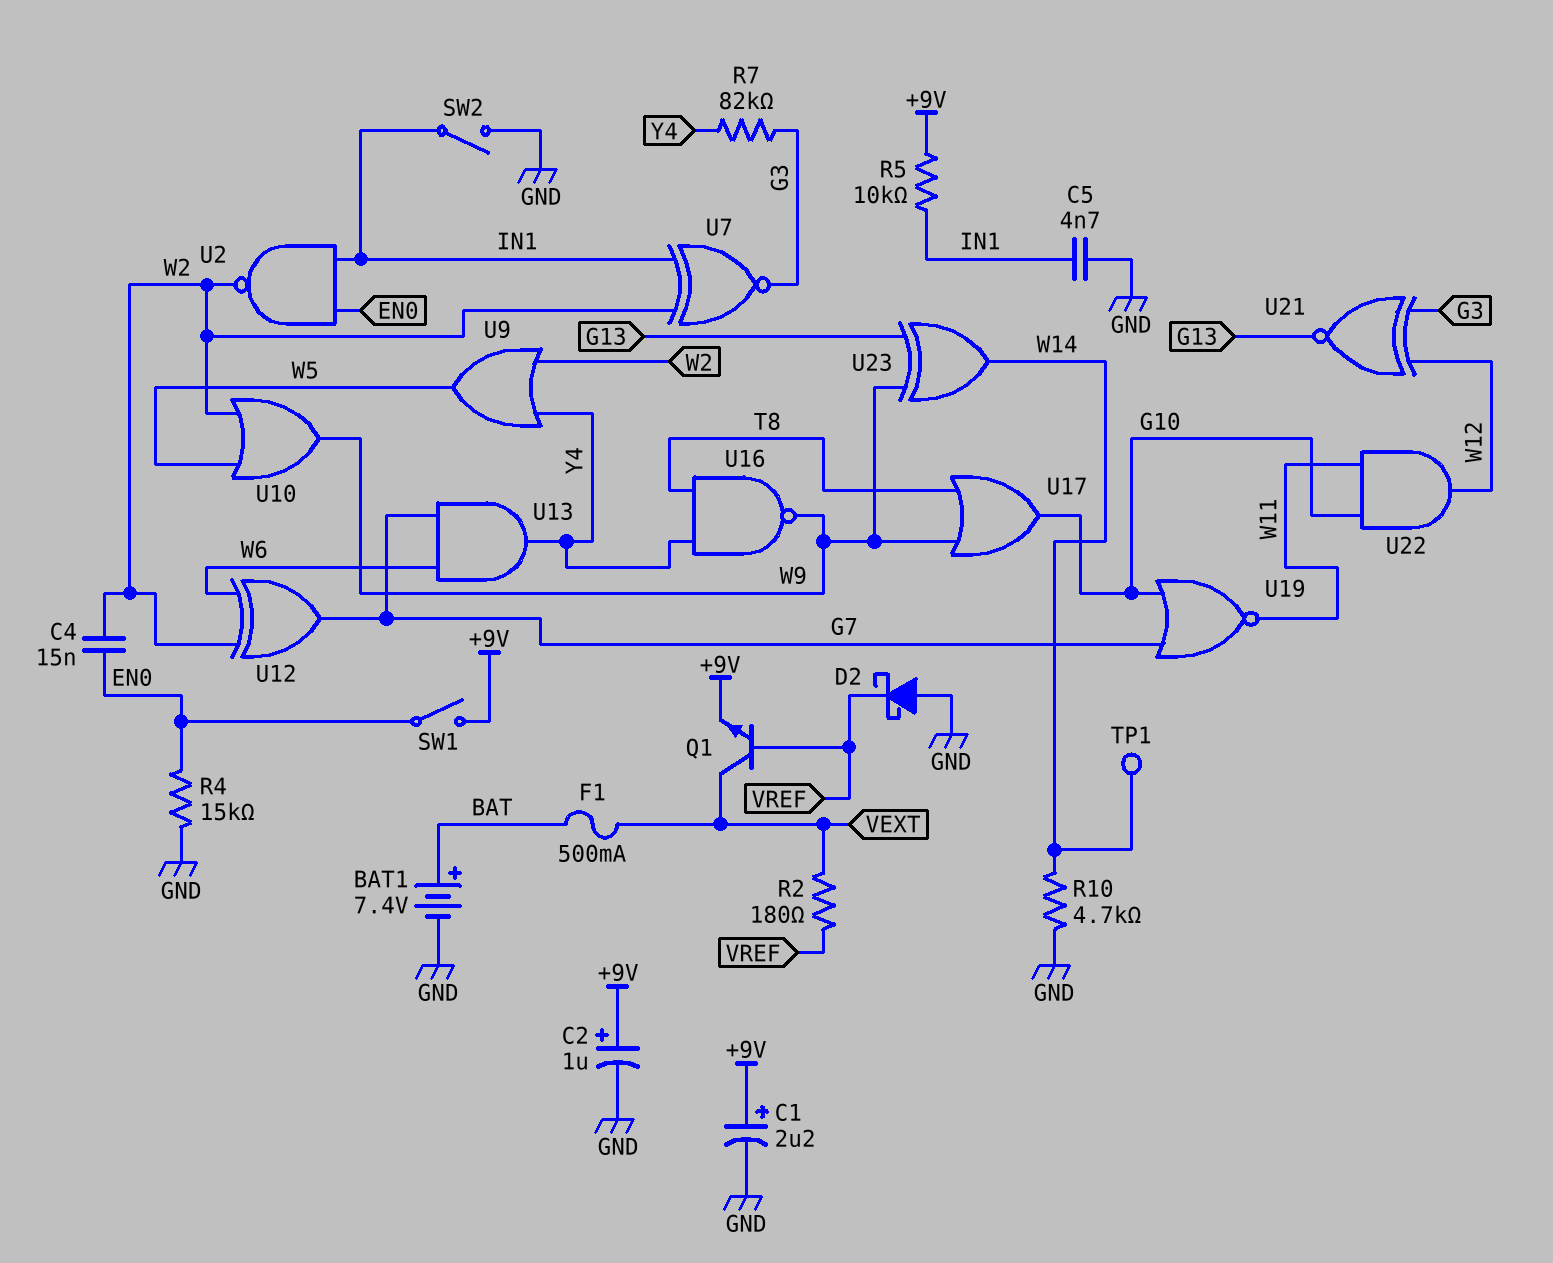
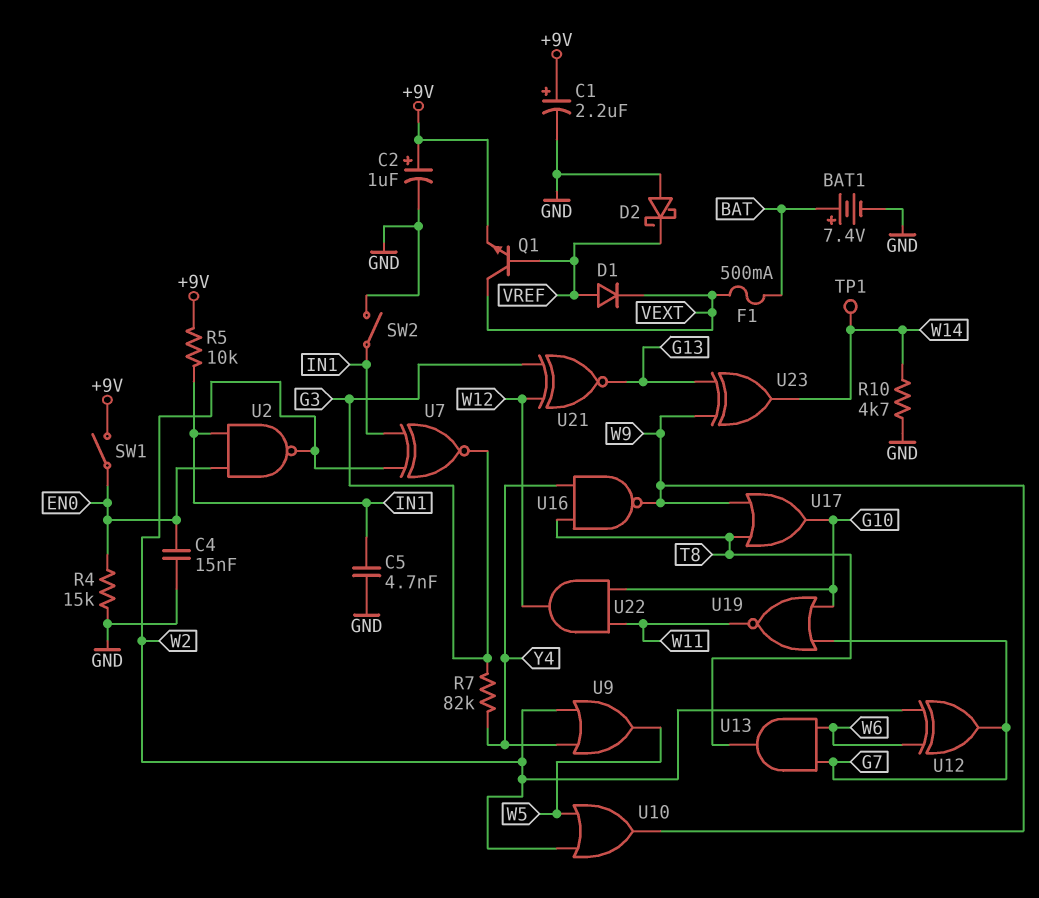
C4: 15nF (EN0, W2) -> 15nF (EN0, GND)
D1: none -> diode (A VREF, K VEXT)
R2: 180 (VEXT, VREF) -> none
U13: AND (in G7, in W6, out Y4) -> AND (in G7, in W6, out T8)

